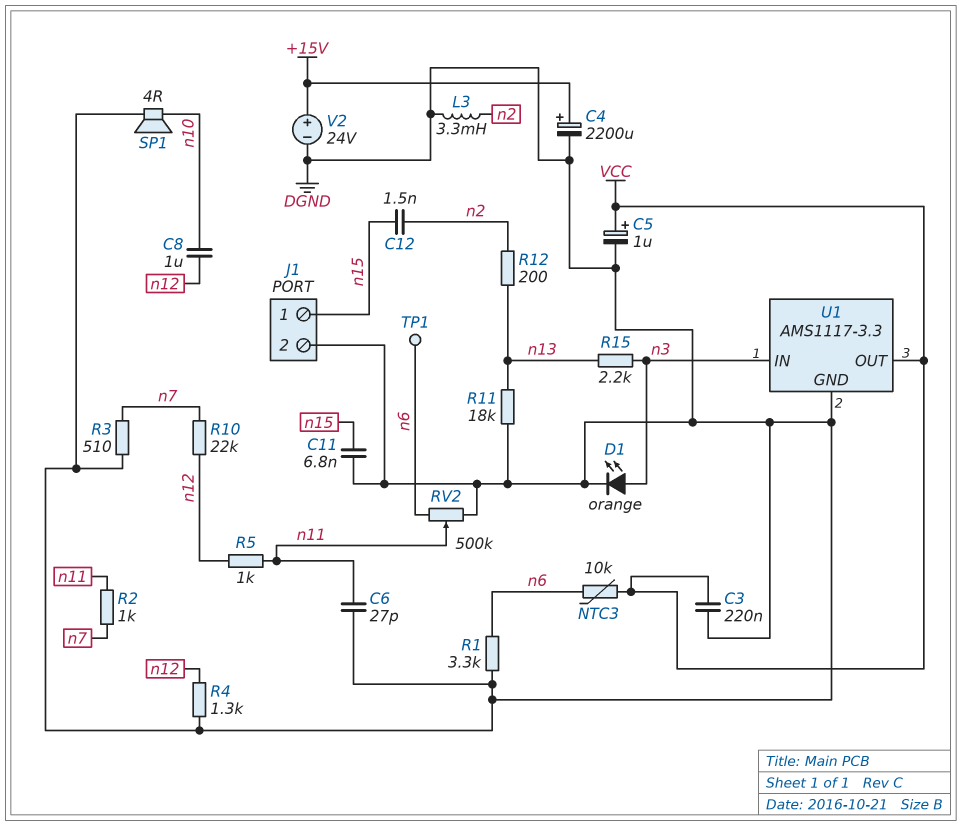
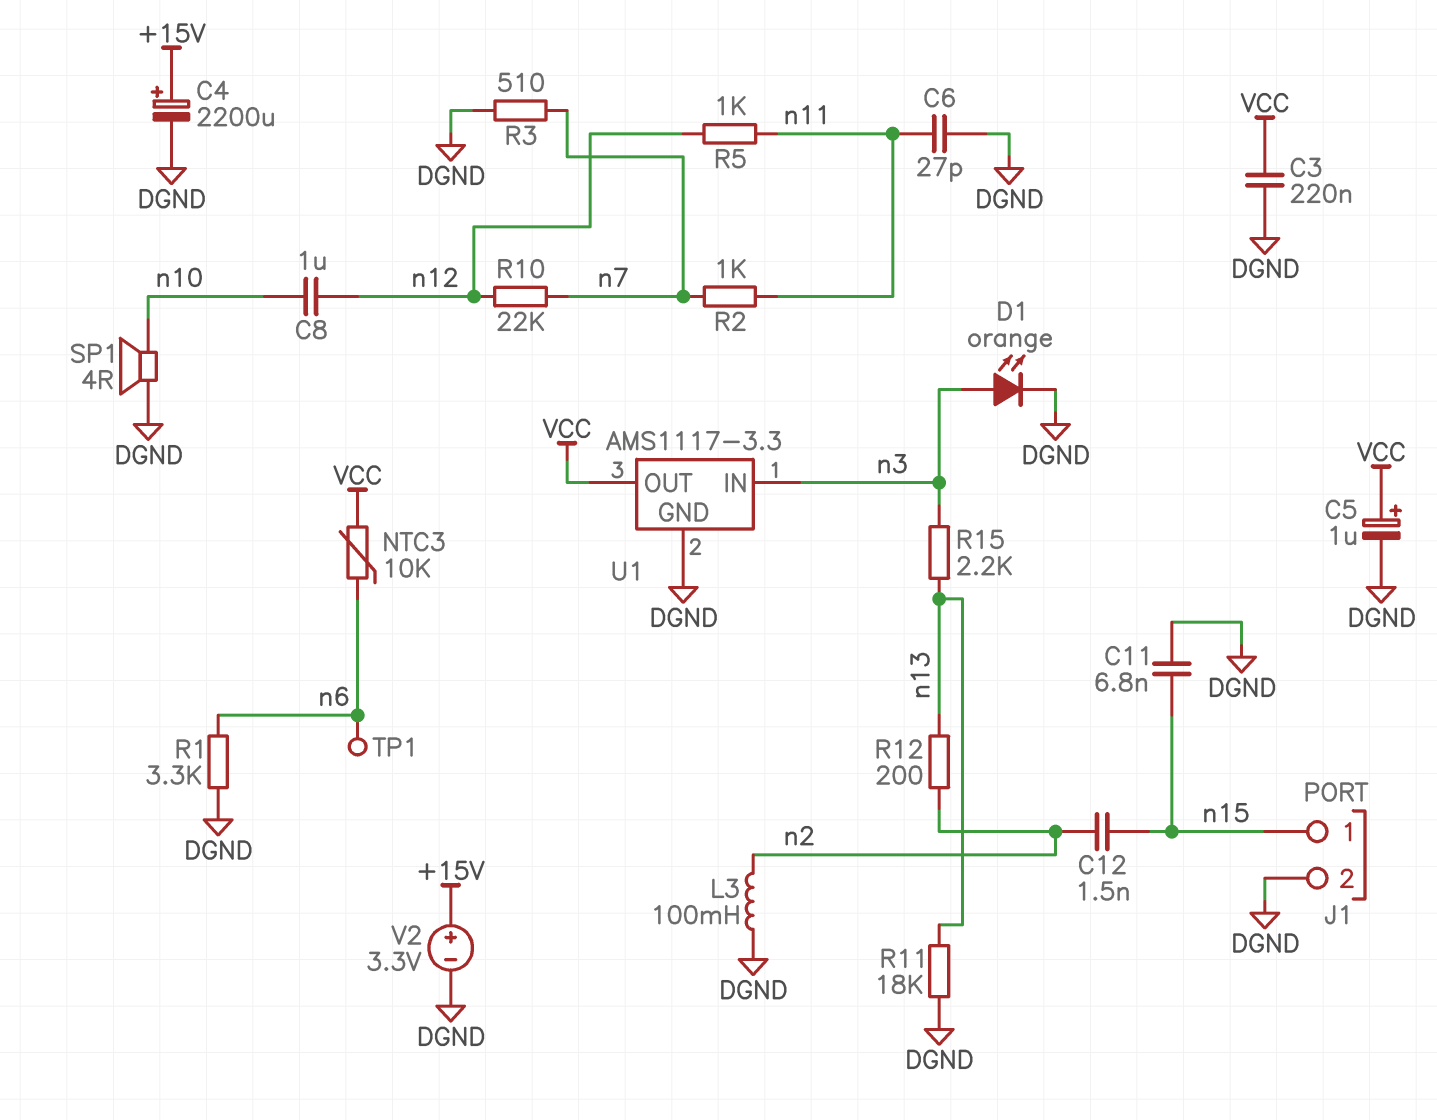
L3: 3.3mH (DGND, n2) -> 100mH (DGND, n2)
R4: 1.3k (DGND, n12) -> none
RV2: 500k (DGND, n6, wiper n11) -> none
V2: 24V (plus +15V, minus DGND) -> 3.3V (plus +15V, minus DGND)

